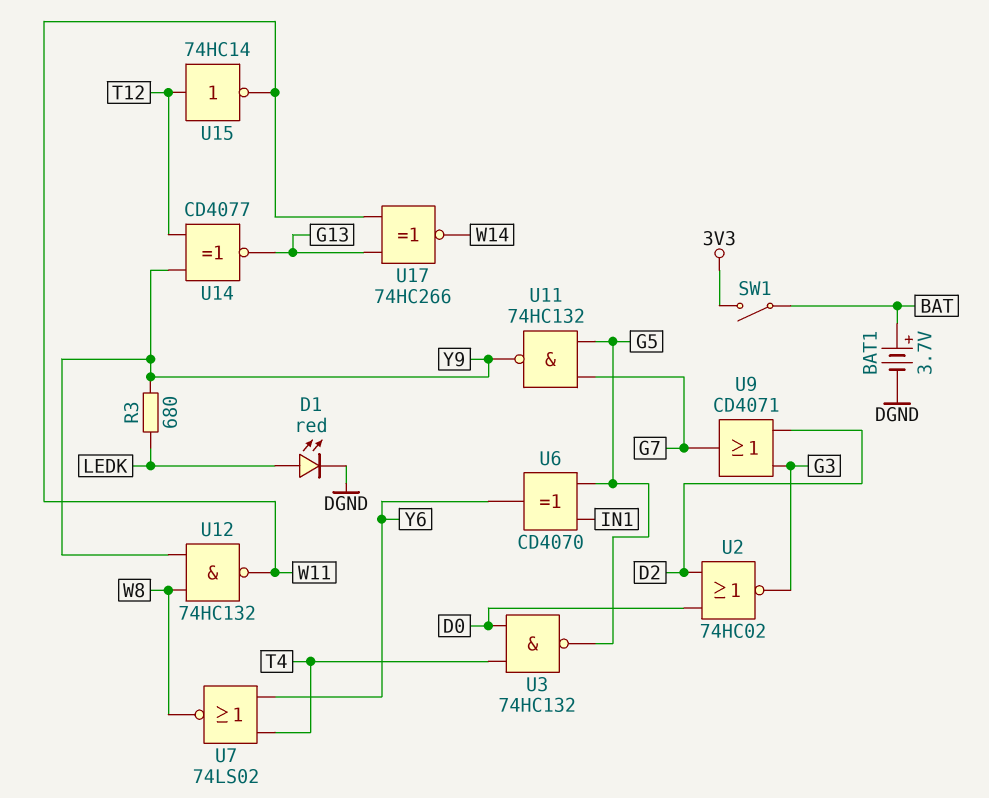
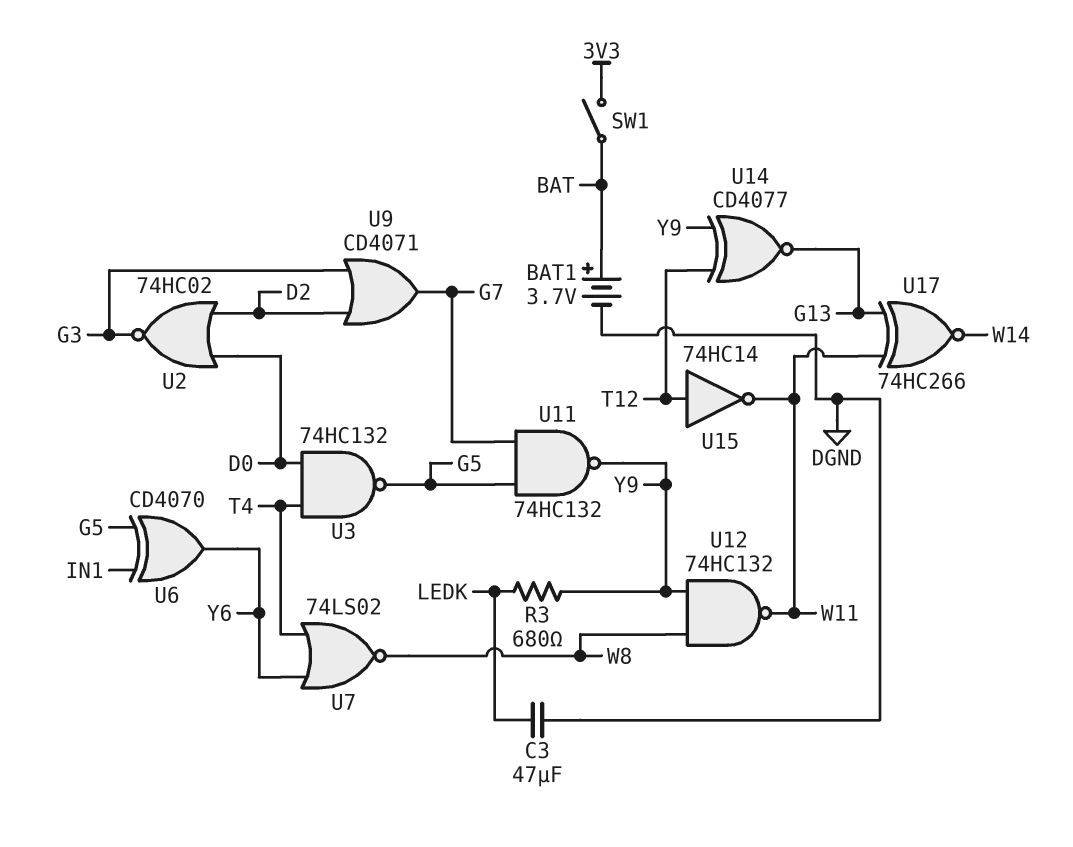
C3: none -> 47uF (DGND, LEDK)
D1: LED red (A LEDK, K DGND) -> none

